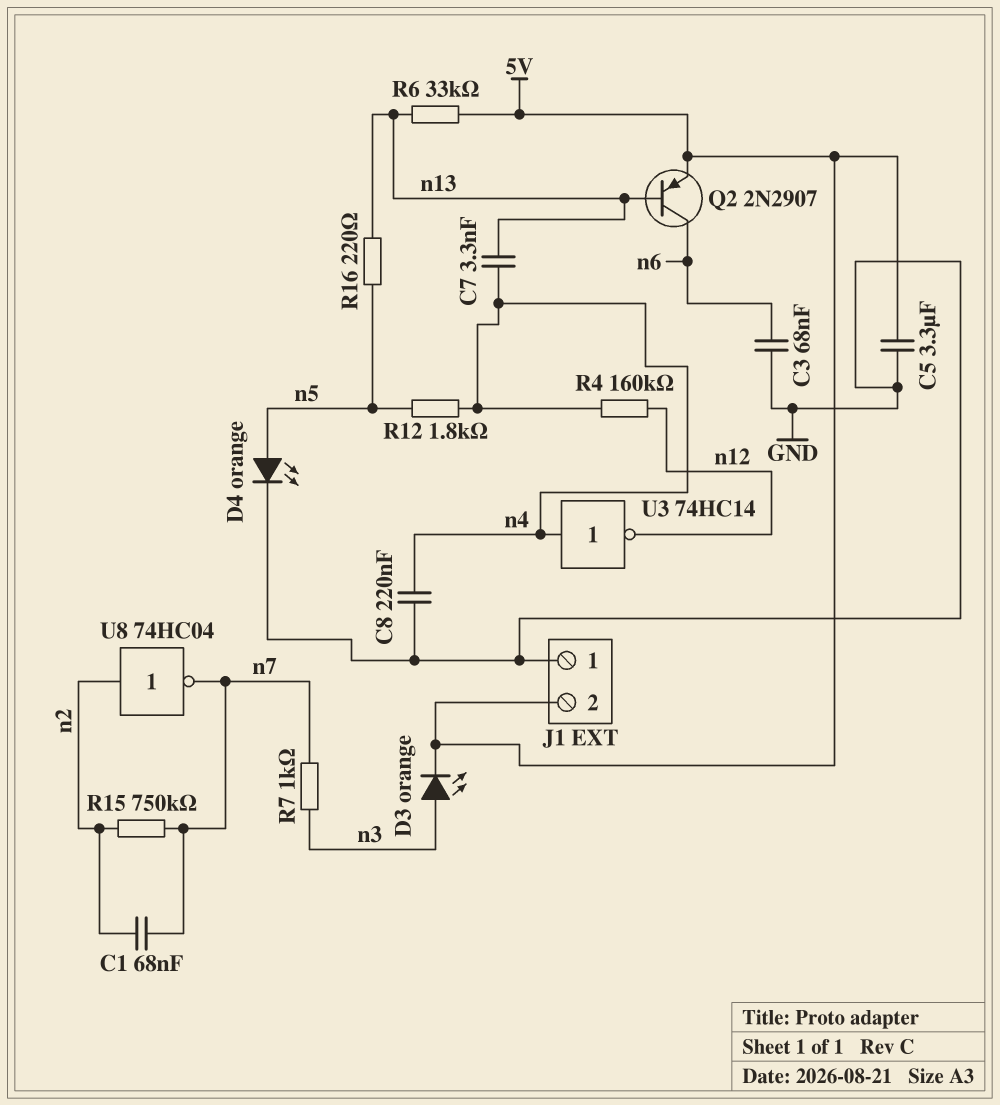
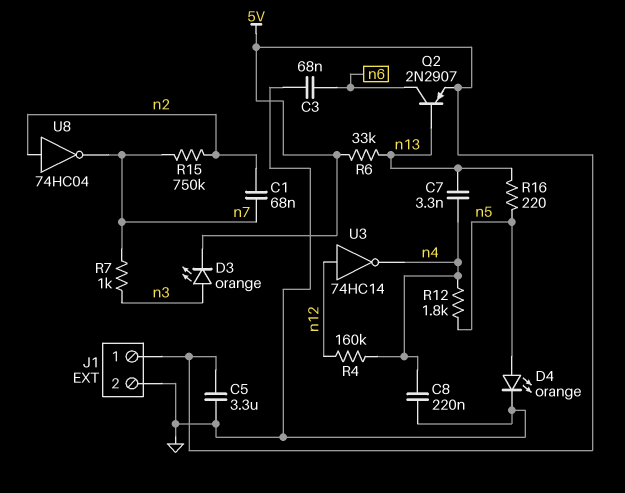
J1 pin 1: GND -> 5V
J1 pin 2: 5V -> GND
U3: NOT 74HC14 (in n4, out n12) -> NOT 74HC14 (in n12, out n4)

